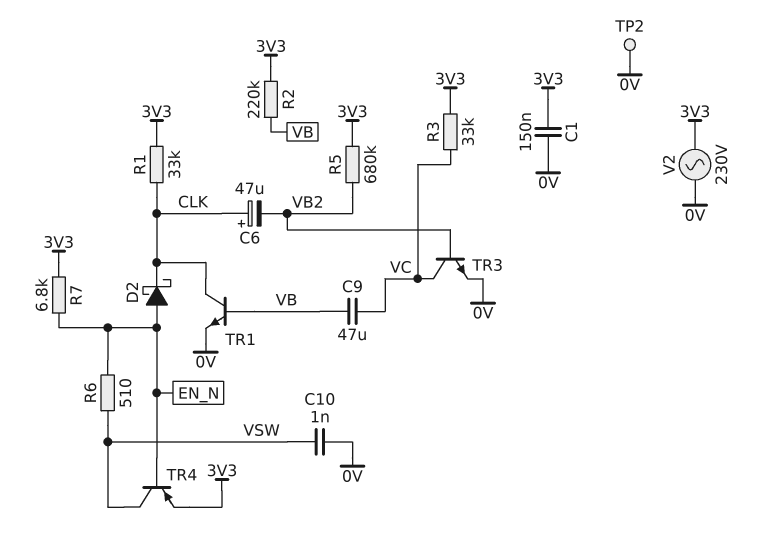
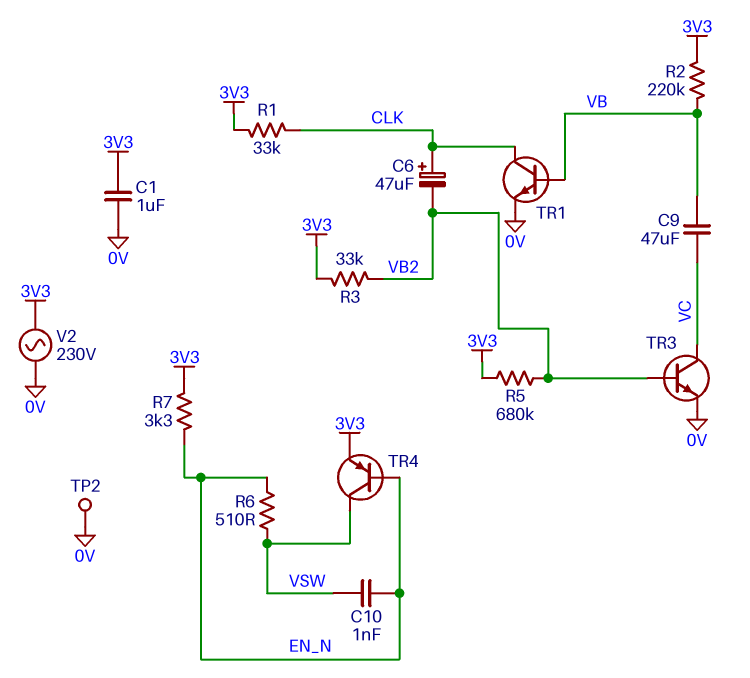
C1: 150nF (0V, 3V3) -> 1uF (0V, 3V3)
C10: 1nF (0V, VSW) -> 1nF (EN_N, VSW)
D2: schottky (A EN_N, K CLK) -> none
R3: 33k (3V3, VC) -> 33k (3V3, VB2)
R7: 6.8k (3V3, EN_N) -> 3.3k (3V3, EN_N)

